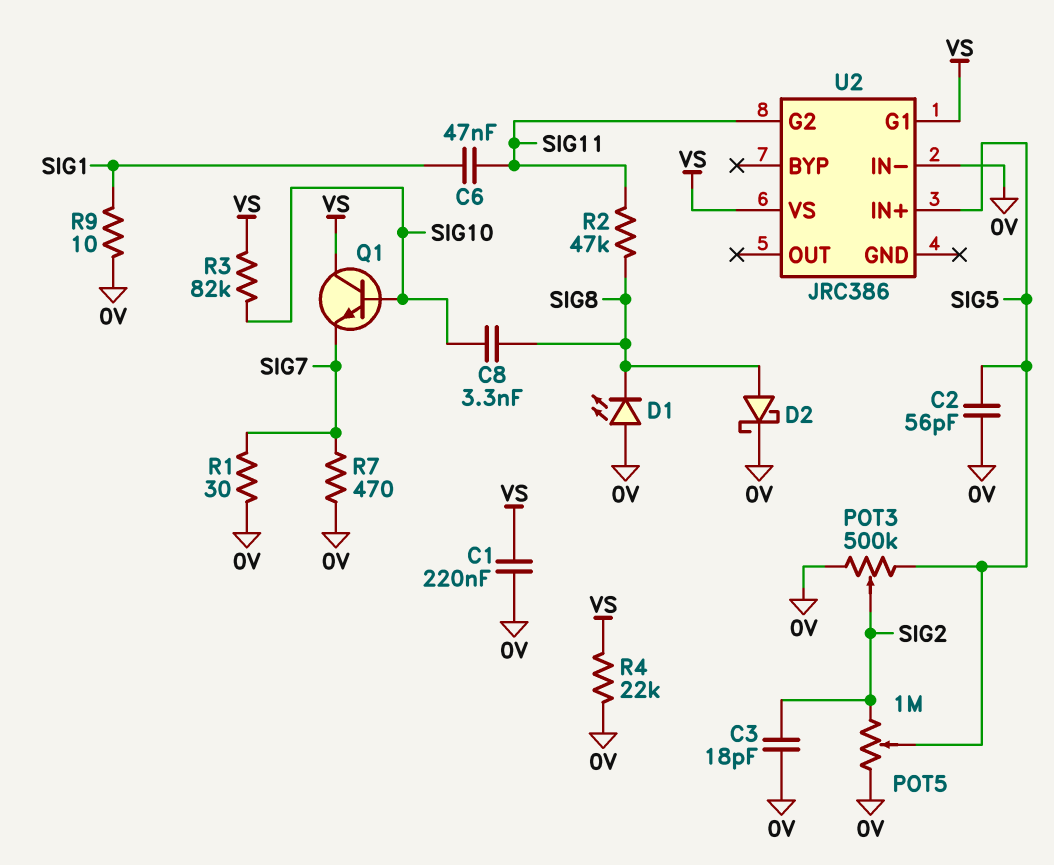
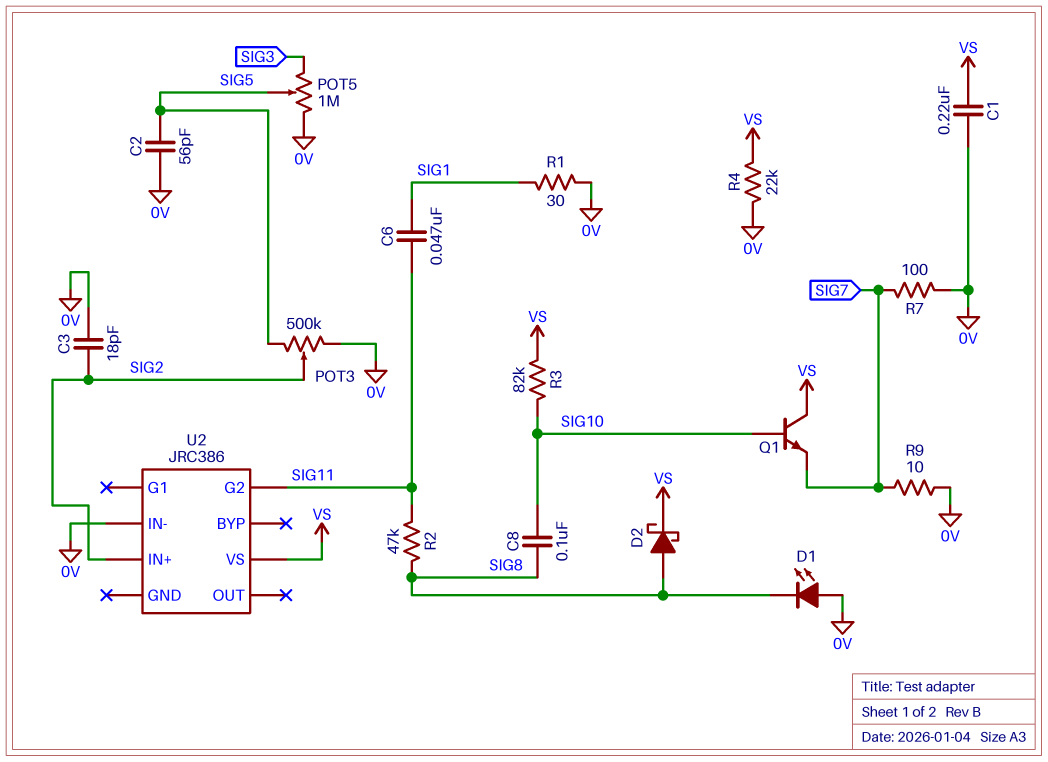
C8: 3.3nF (SIG8, SIG10) -> 100nF (SIG8, SIG10)
D2: schottky (A SIG8, K 0V) -> schottky (A SIG8, K VS)
POT5: 1M (0V, SIG2, wiper SIG5) -> 1M (0V, SIG3, wiper SIG5)
R1: 30 (0V, SIG7) -> 30 (0V, SIG1)
R7: 470 (0V, SIG7) -> 100 (0V, SIG7)
R9: 10 (0V, SIG1) -> 10 (0V, SIG7)
U2 pin G1: VS -> none
U2 pin IN+: SIG5 -> SIG2

